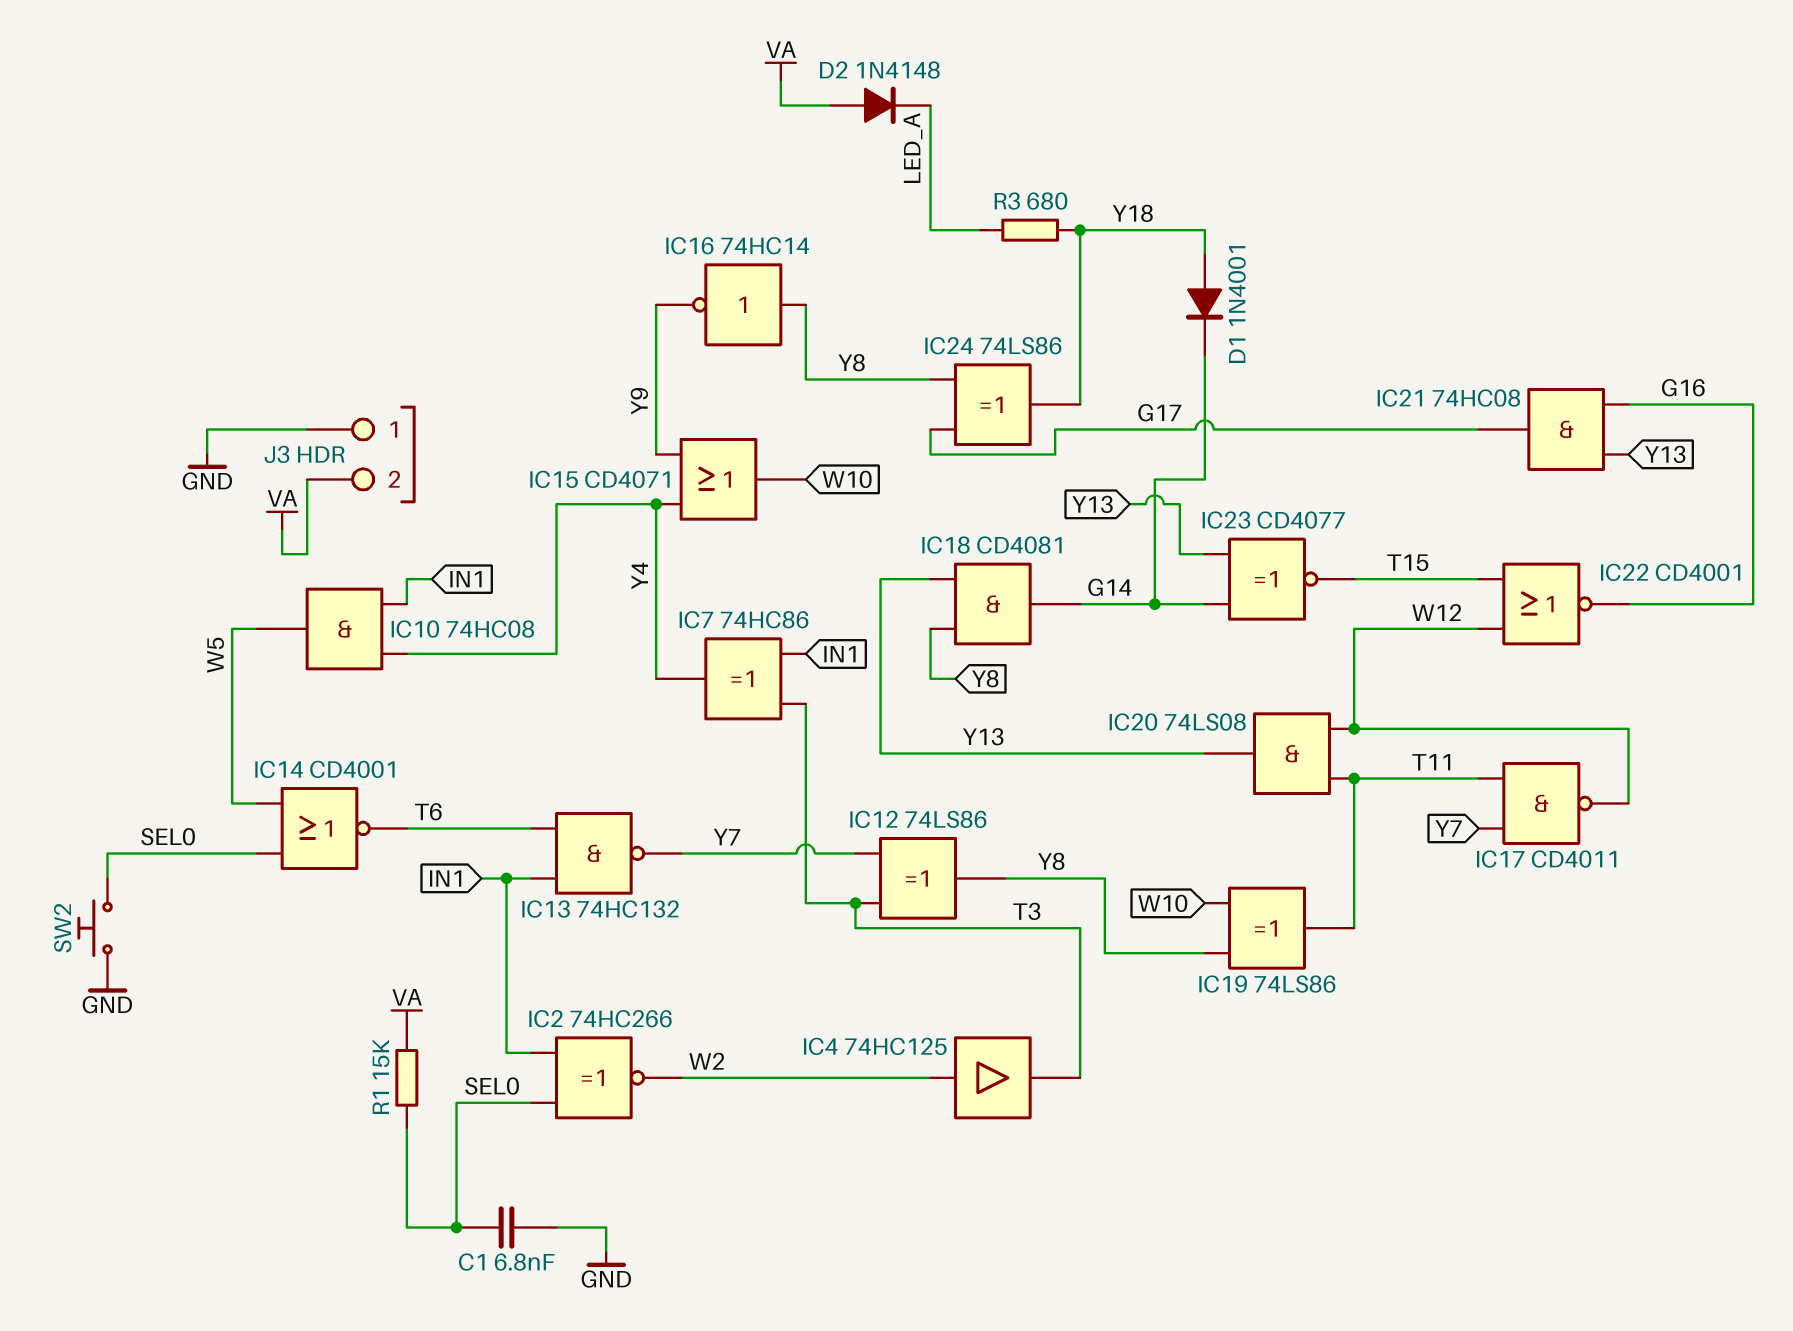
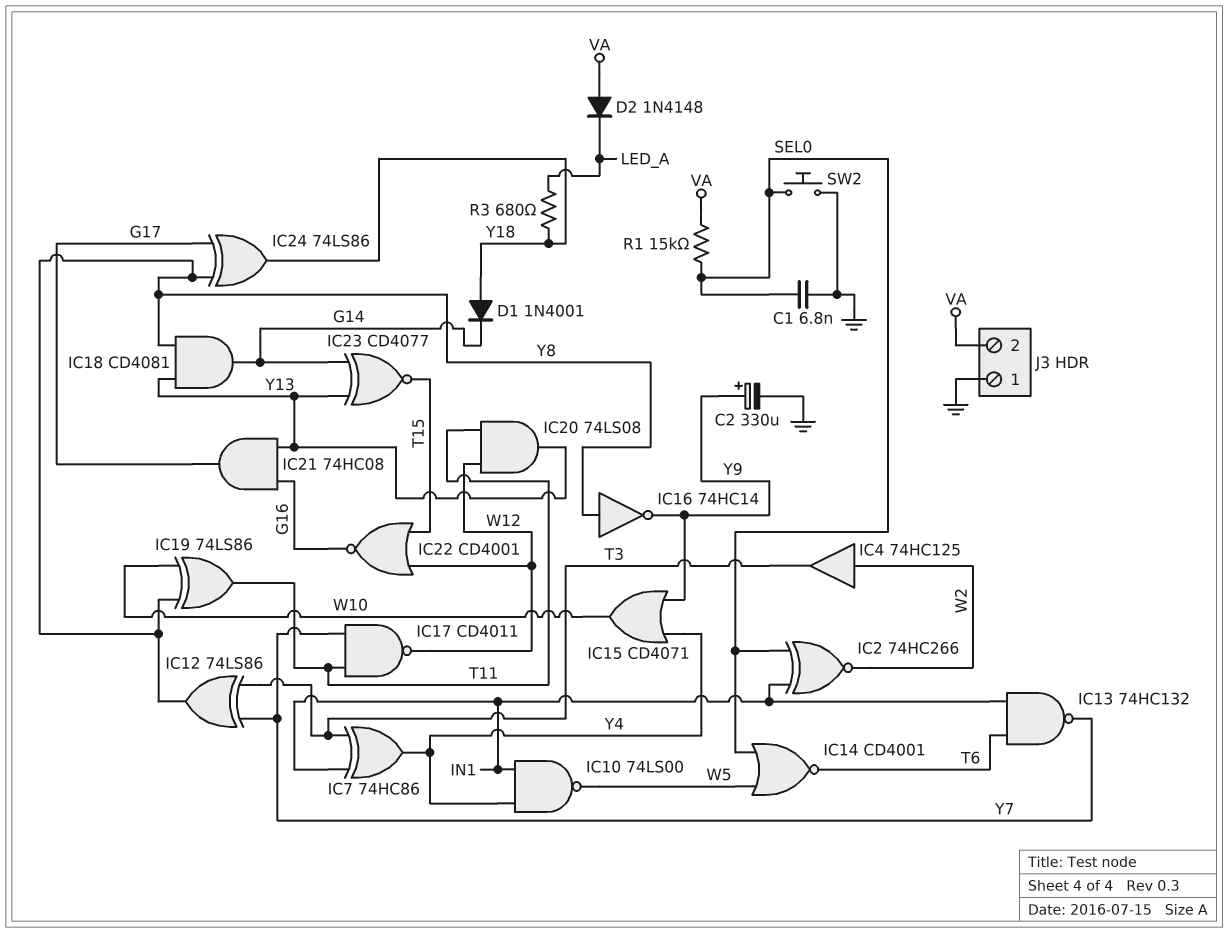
C2: none -> 330uF (plus Y9, minus GND)
IC10: AND 74HC08 (in IN1, in Y4, out W5) -> NAND 74LS00 (in IN1, in Y4, out W5)

